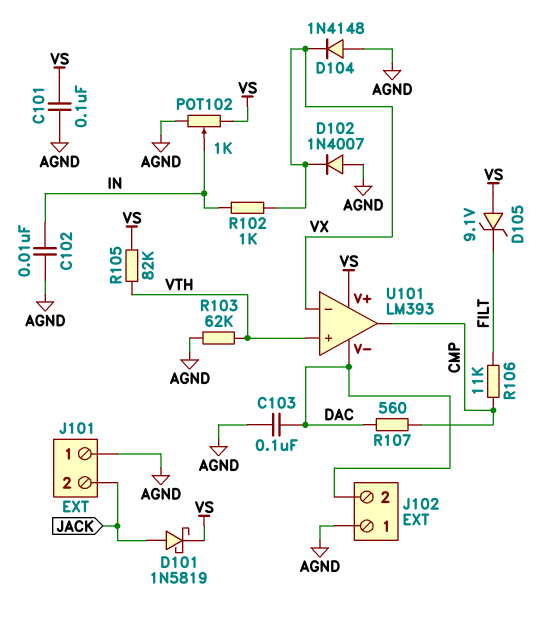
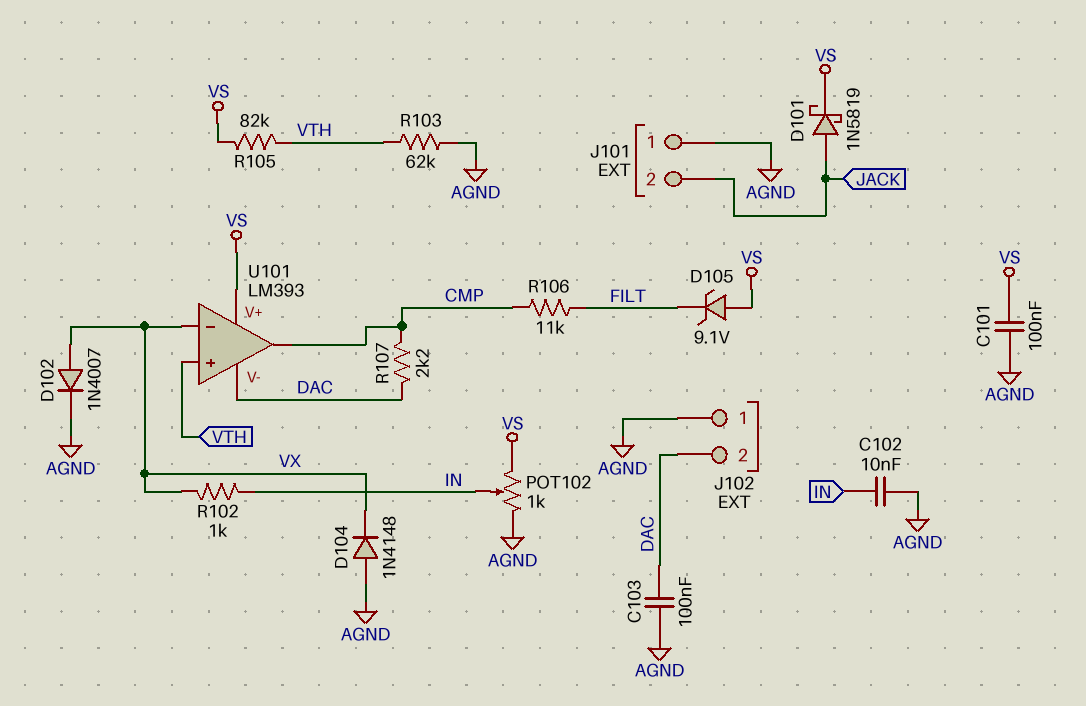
D102: diode 1N4007 (A AGND, K VX) -> diode 1N4007 (A VX, K AGND)
R107: 560 (CMP, DAC) -> 2.2k (CMP, DAC)

